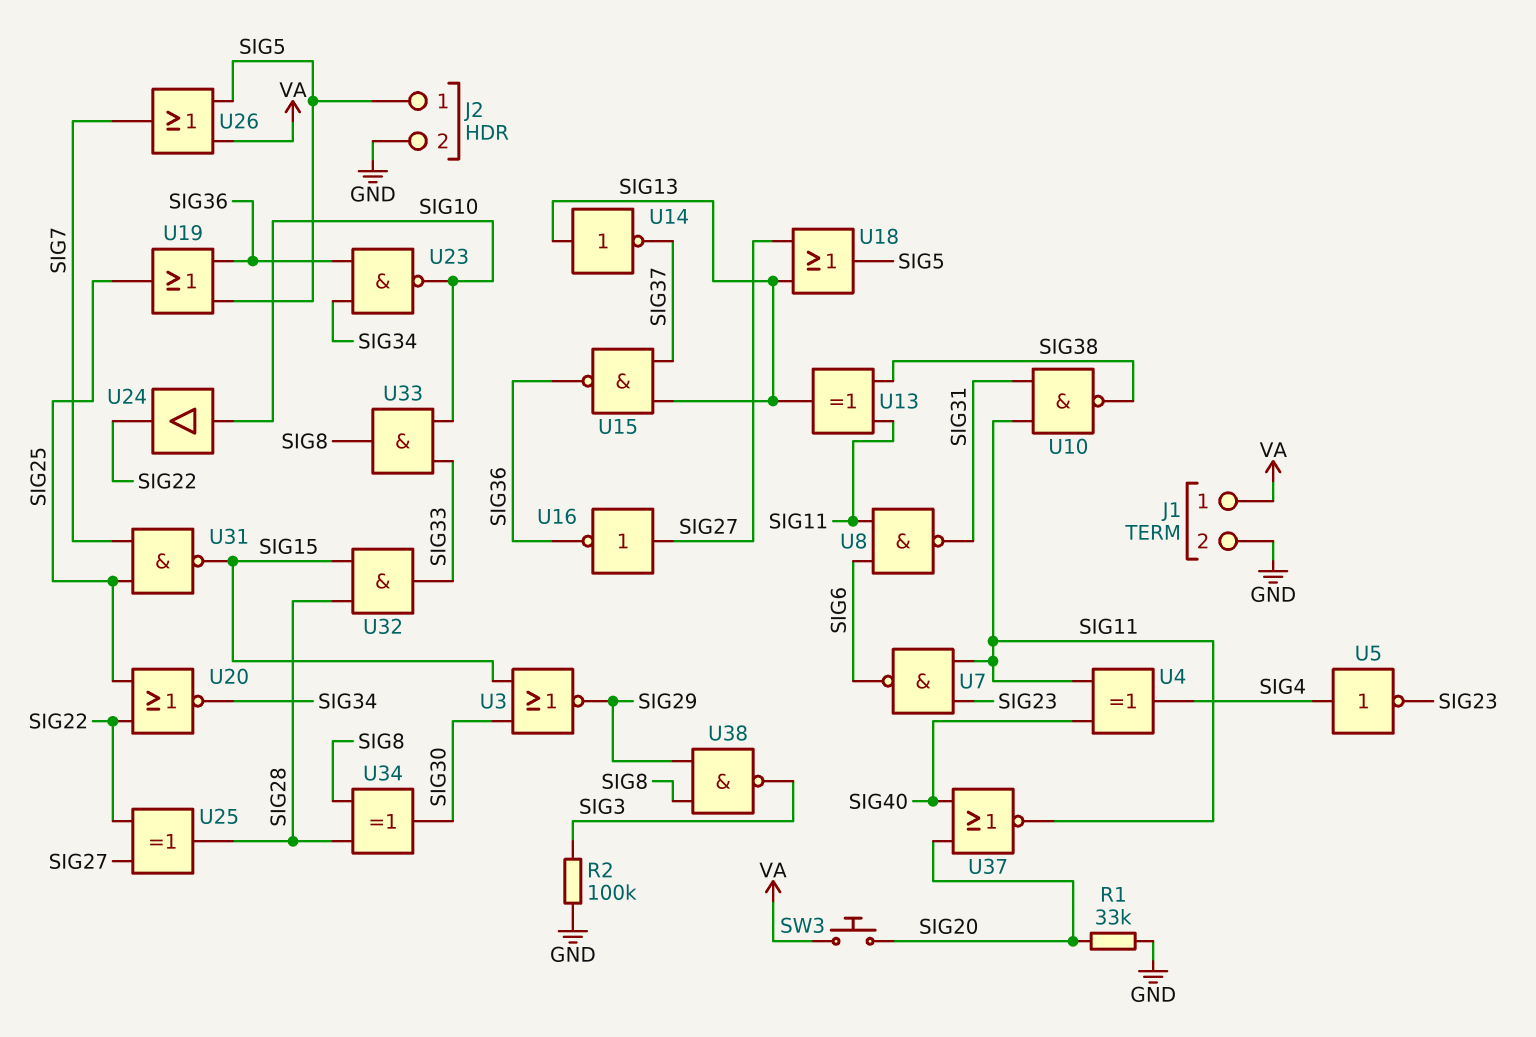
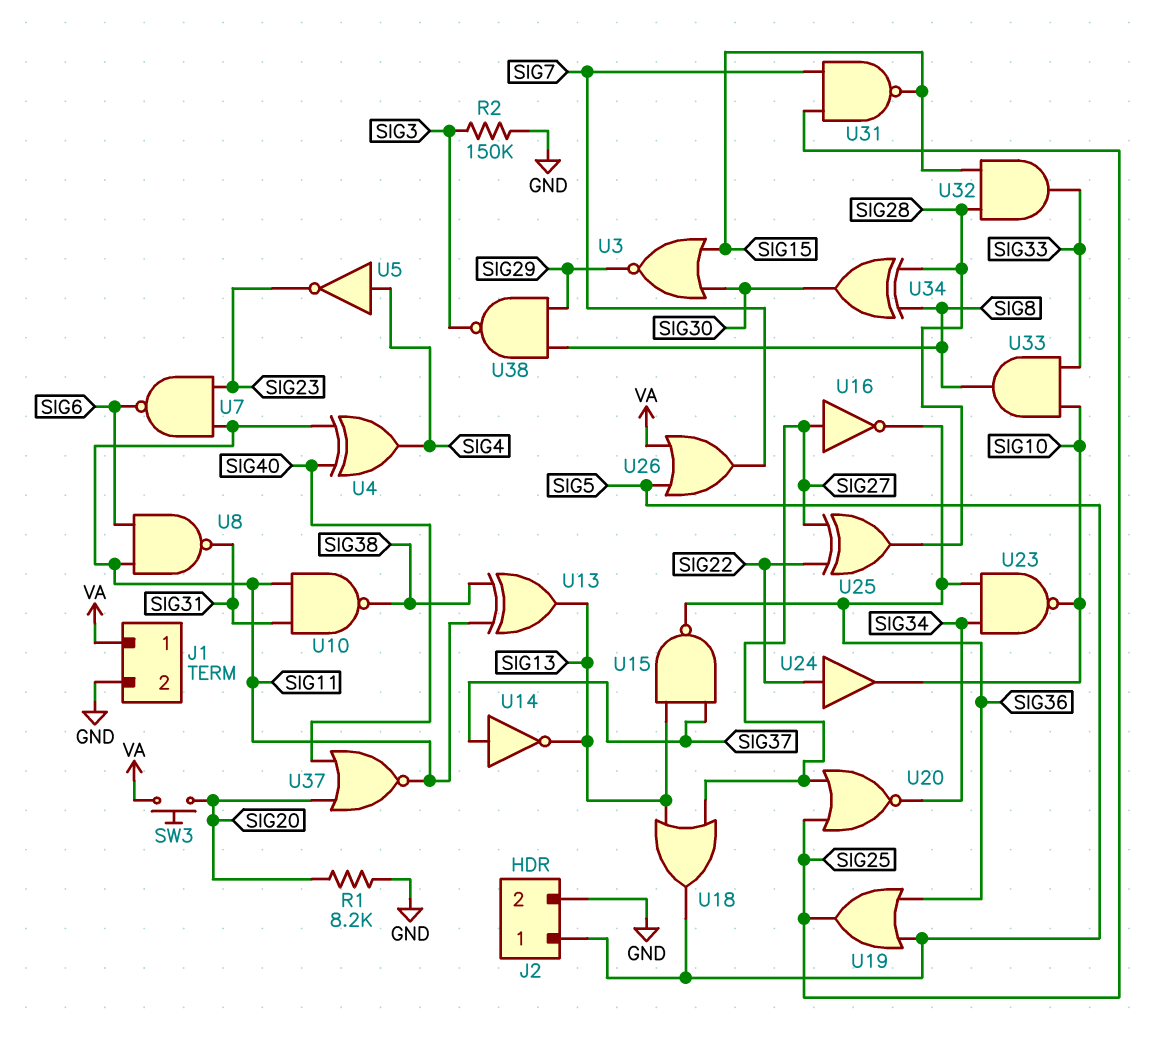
R1: 33k (GND, SIG20) -> 8.2k (GND, SIG20)
R2: 100k (GND, SIG3) -> 150k (GND, SIG3)
U14: NOT (in SIG13, out SIG37) -> NOT (in SIG37, out SIG13)
U20: NOR (in SIG22, in SIG25, out SIG34) -> NOR (in SIG25, in SIG27, out SIG34)
U24: buffer (in SIG10, out SIG22) -> buffer (in SIG22, out SIG10)

